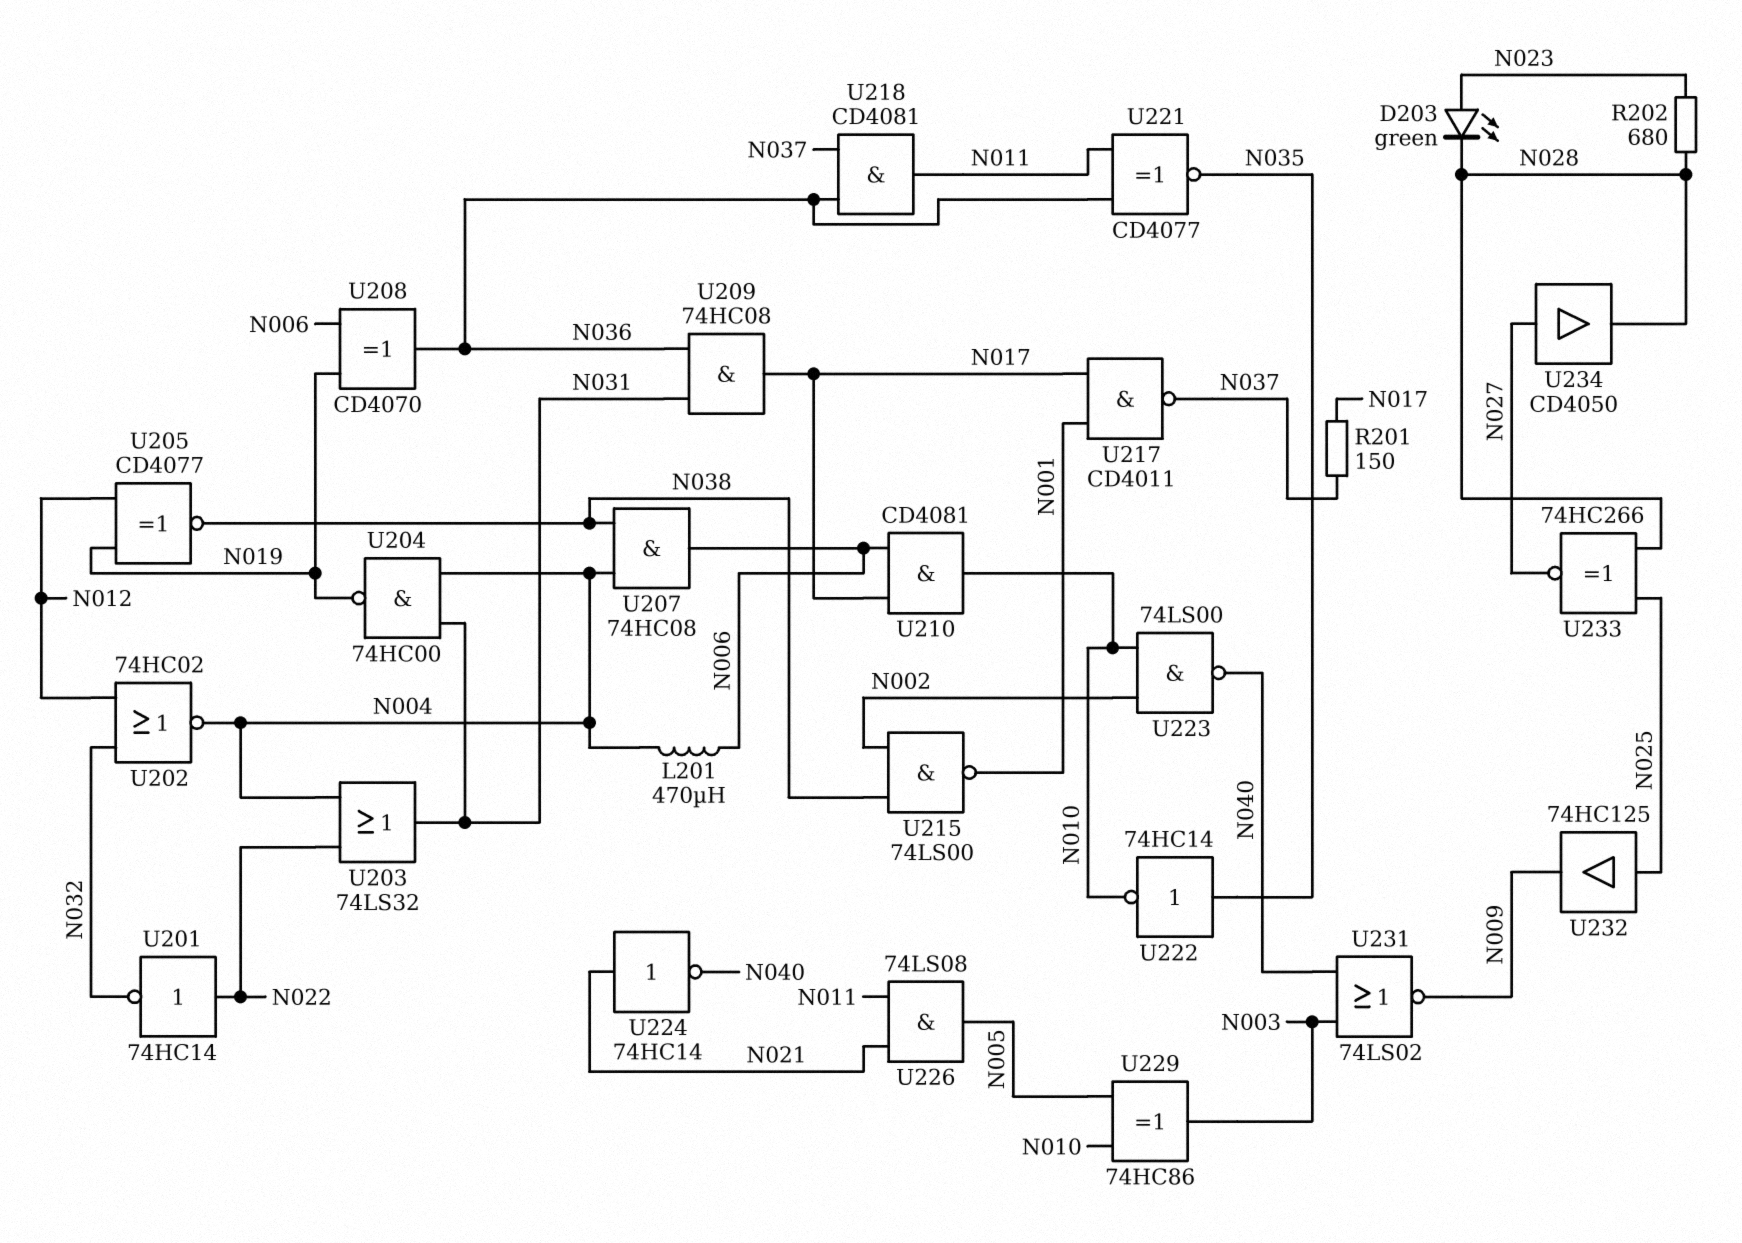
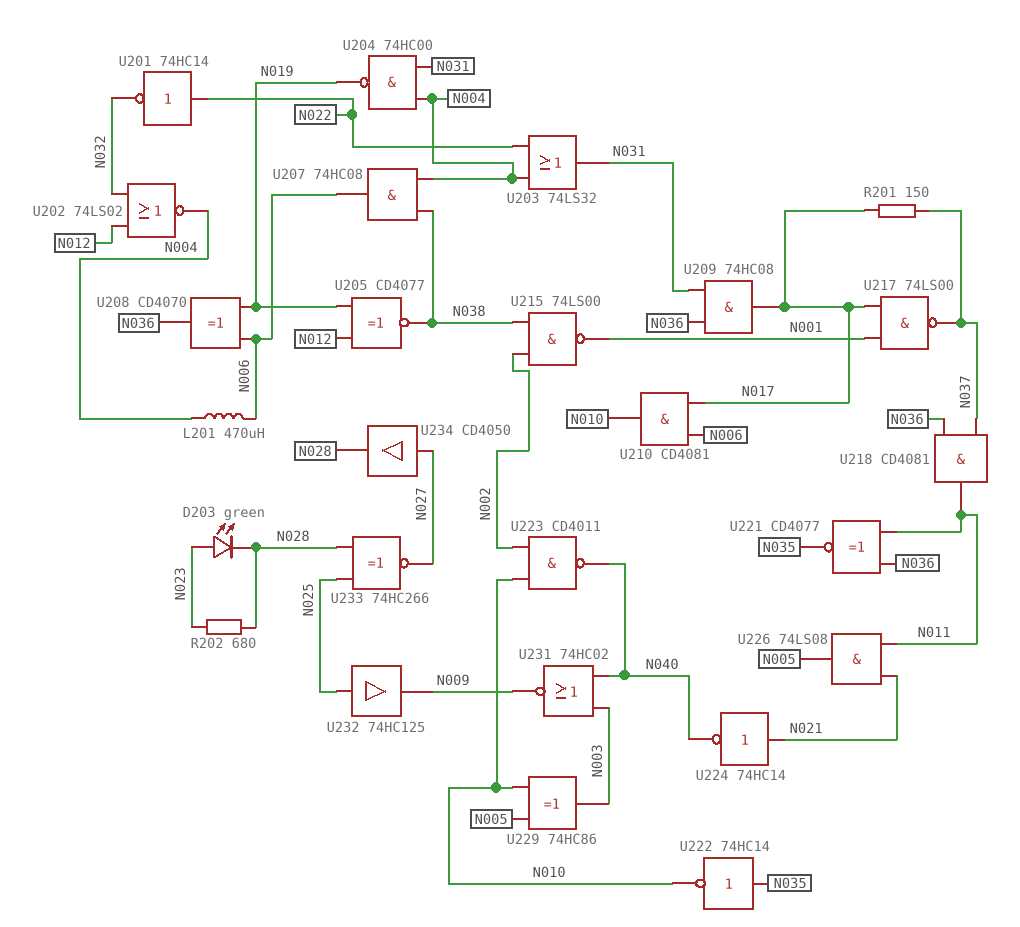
U202: NOR 74HC02 (in N012, in N032, out N004) -> NOR 74LS02 (in N012, in N032, out N004)
U217: NAND CD4011 (in N001, in N017, out N037) -> NAND 74LS00 (in N001, in N017, out N037)
U223: NAND 74LS00 (in N002, in N010, out N040) -> NAND CD4011 (in N002, in N010, out N040)
U231: NOR 74LS02 (in N003, in N040, out N009) -> NOR 74HC02 (in N003, in N040, out N009)

